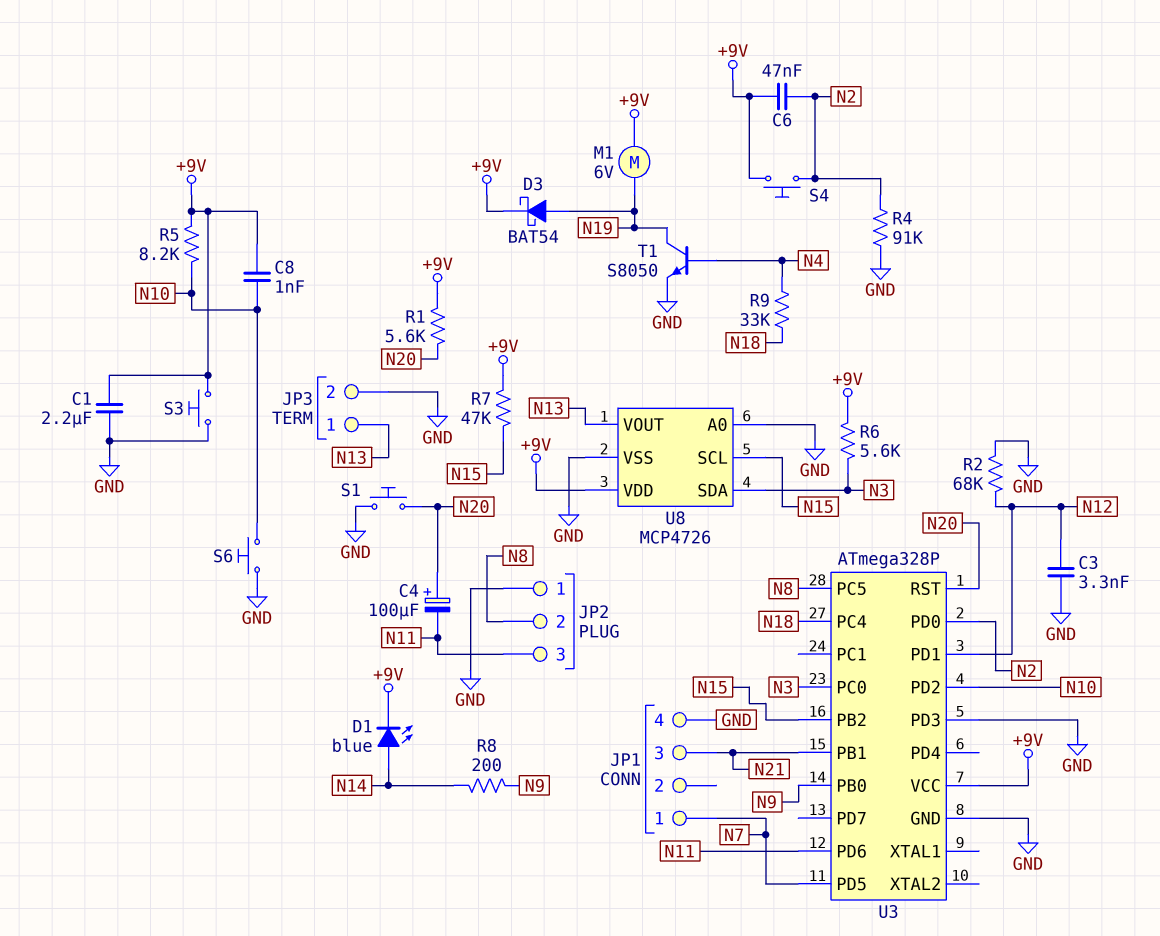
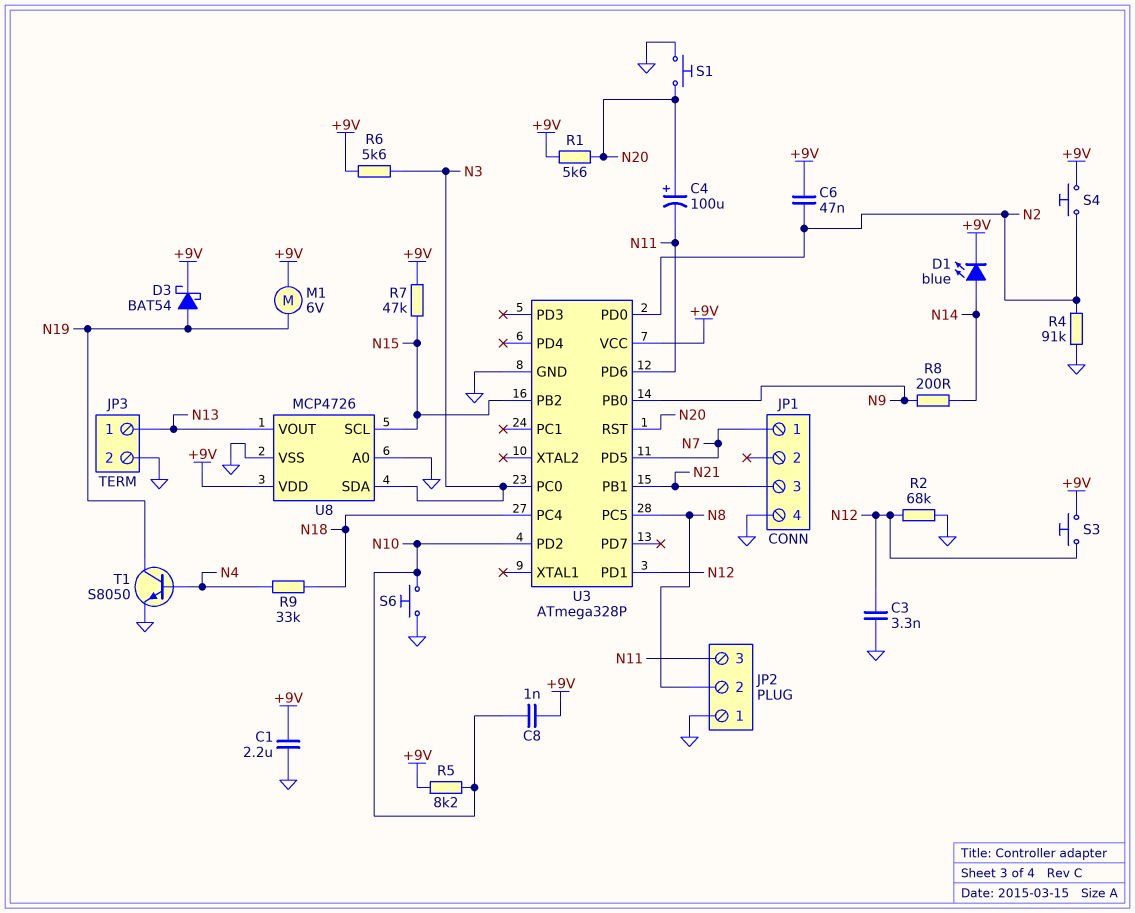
S3: button (+9V, GND) -> button (+9V, N12)
U3 pin PD3: GND -> none

